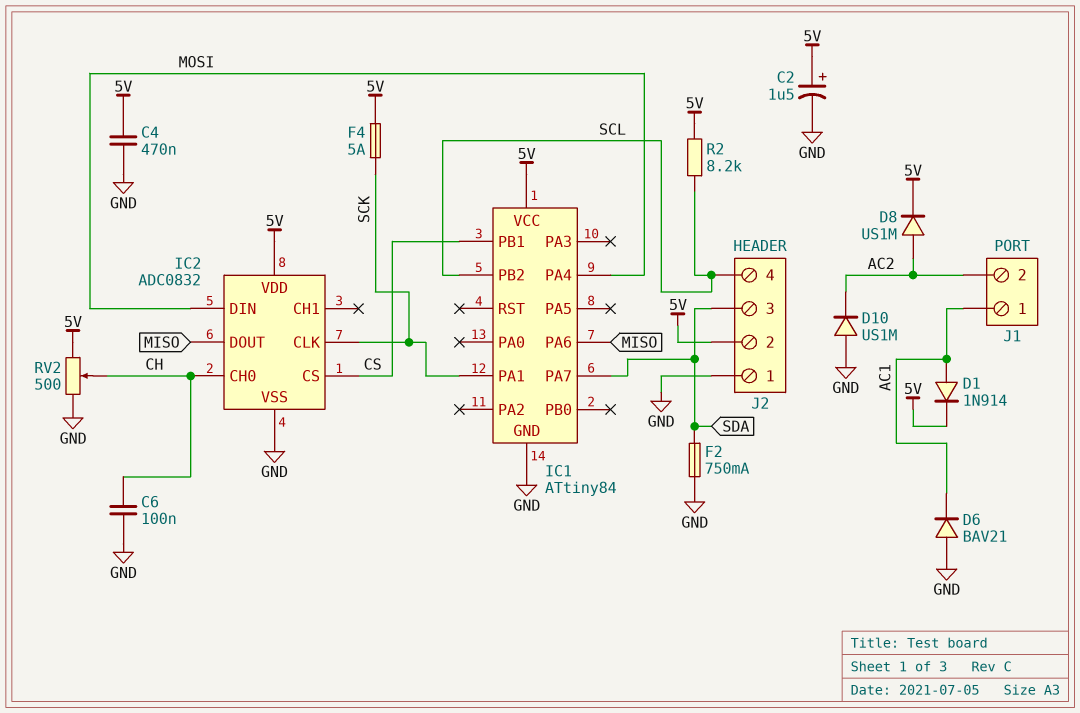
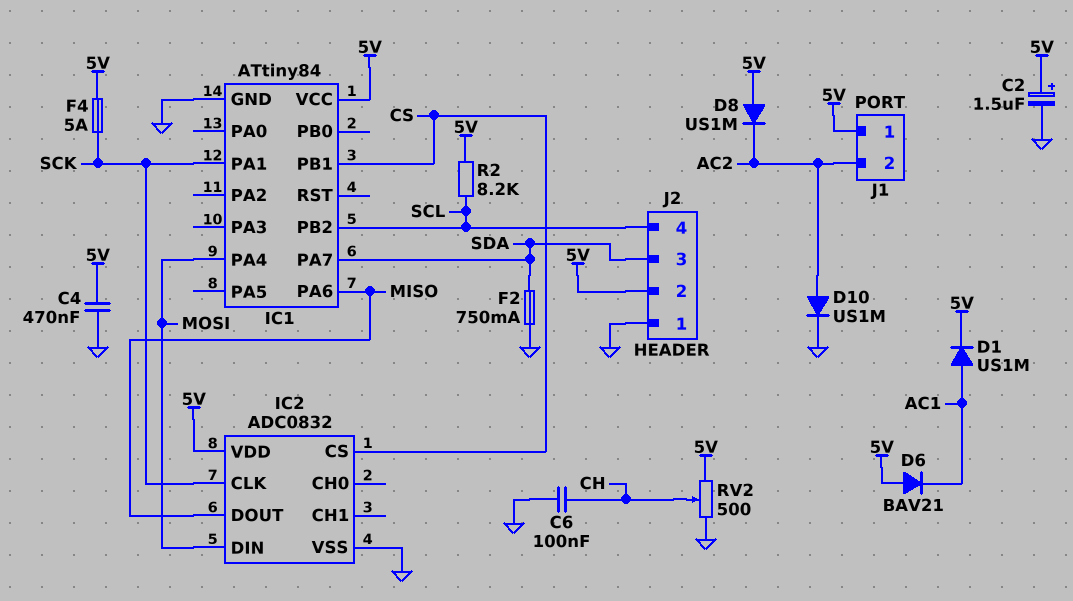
D1: diode 1N914 (A AC1, K 5V) -> diode US1M (A AC1, K 5V)
D6: diode BAV21 (A GND, K AC1) -> diode BAV21 (A 5V, K AC1)
D8: diode US1M (A AC2, K 5V) -> diode US1M (A 5V, K AC2)
D10: diode US1M (A GND, K AC2) -> diode US1M (A AC2, K GND)
IC2 pin CH0: CH -> none
J1 pin 1: AC1 -> 5V

